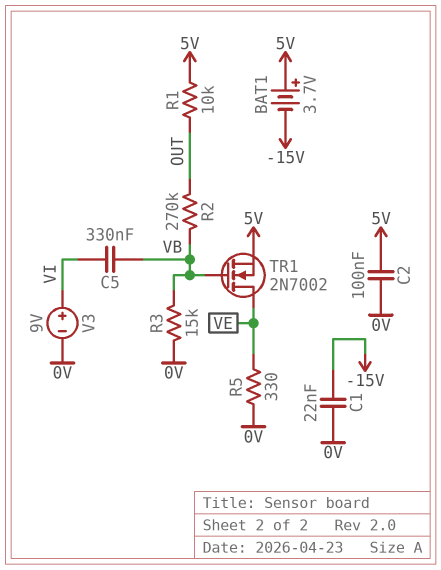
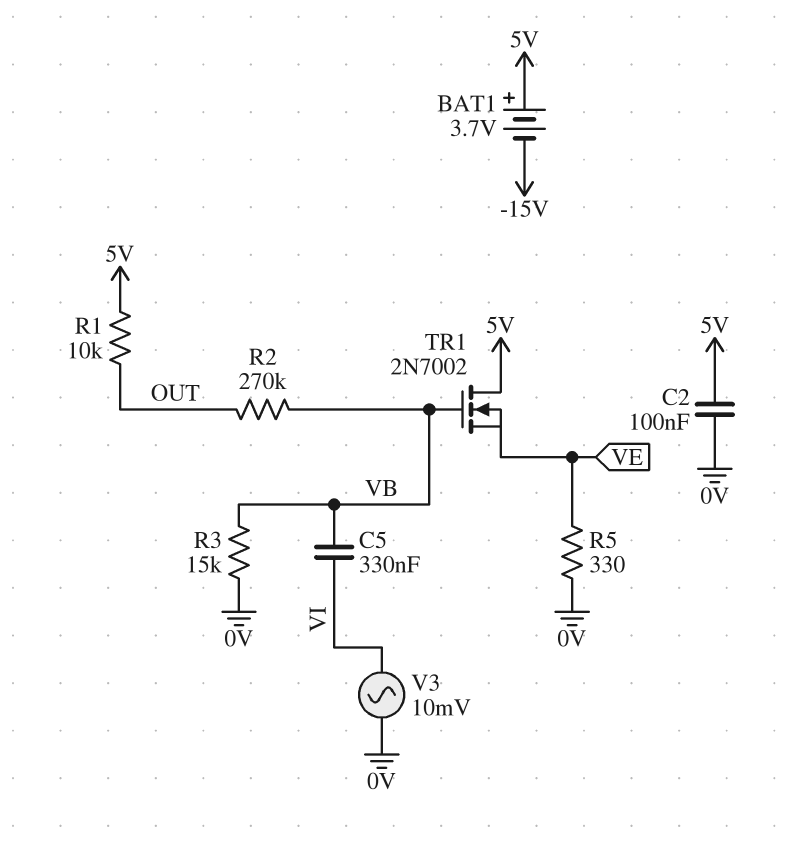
C1: 22nF (-15V, 0V) -> none
TR1: NMOS 2N7002 (G VB, D VE, S 5V) -> NMOS 2N7002 (G VB, D 5V, S VE)
V3: 9V (plus VI, minus 0V) -> AC 10mV (0V, VI)

